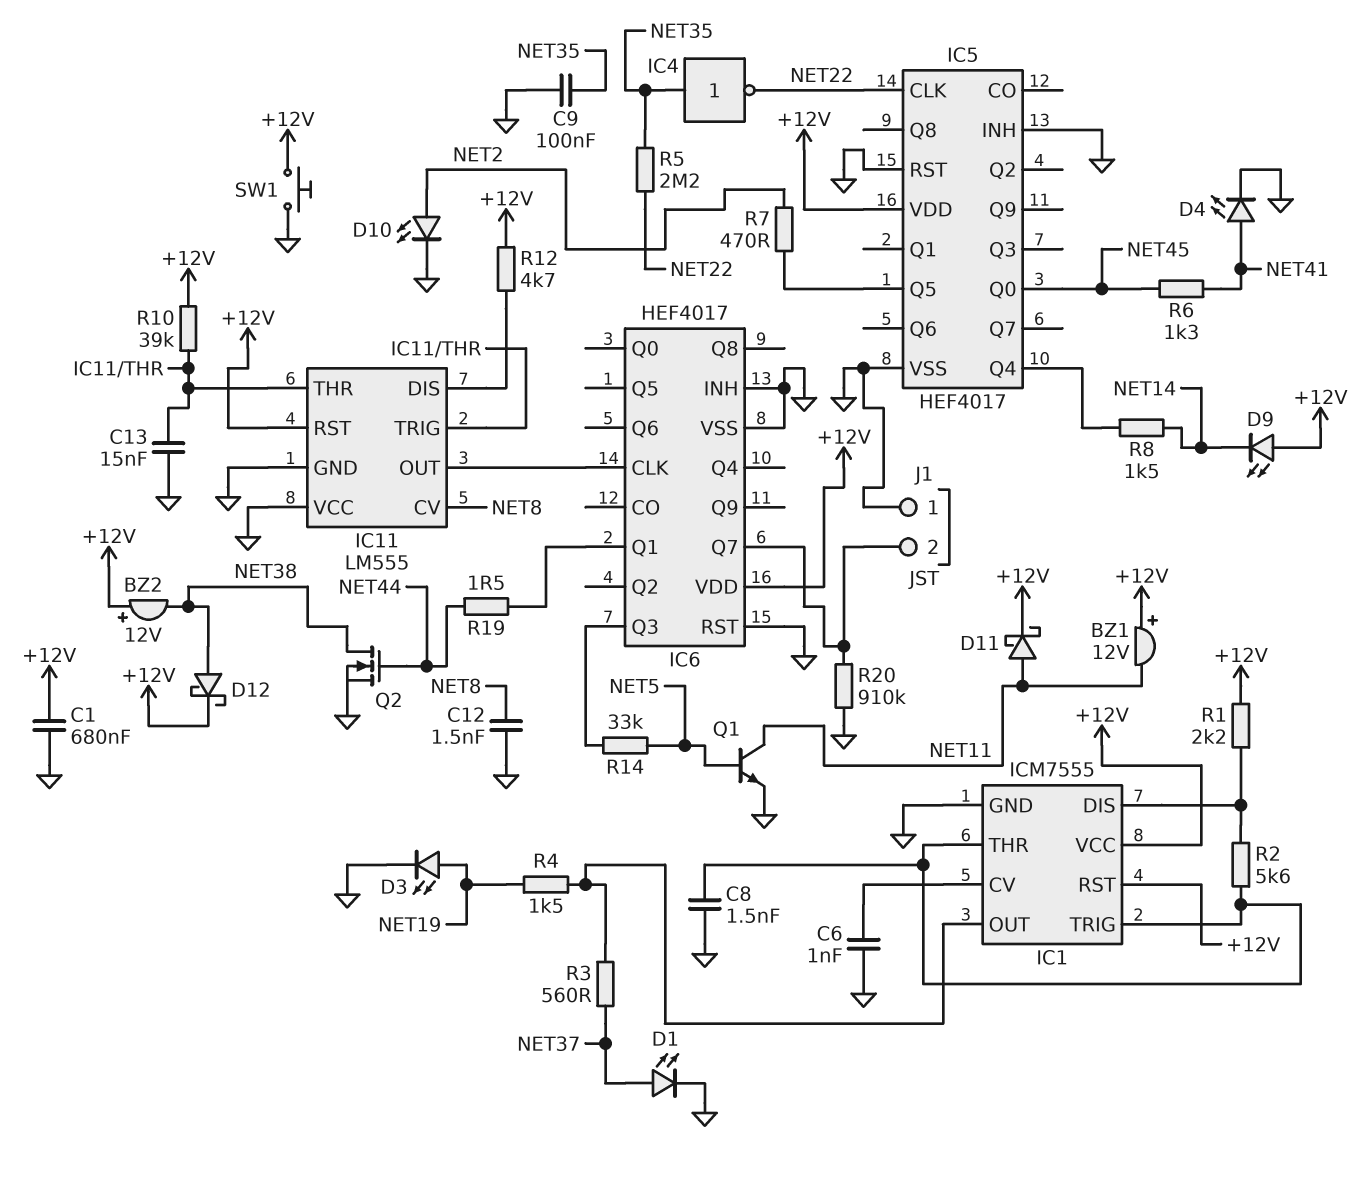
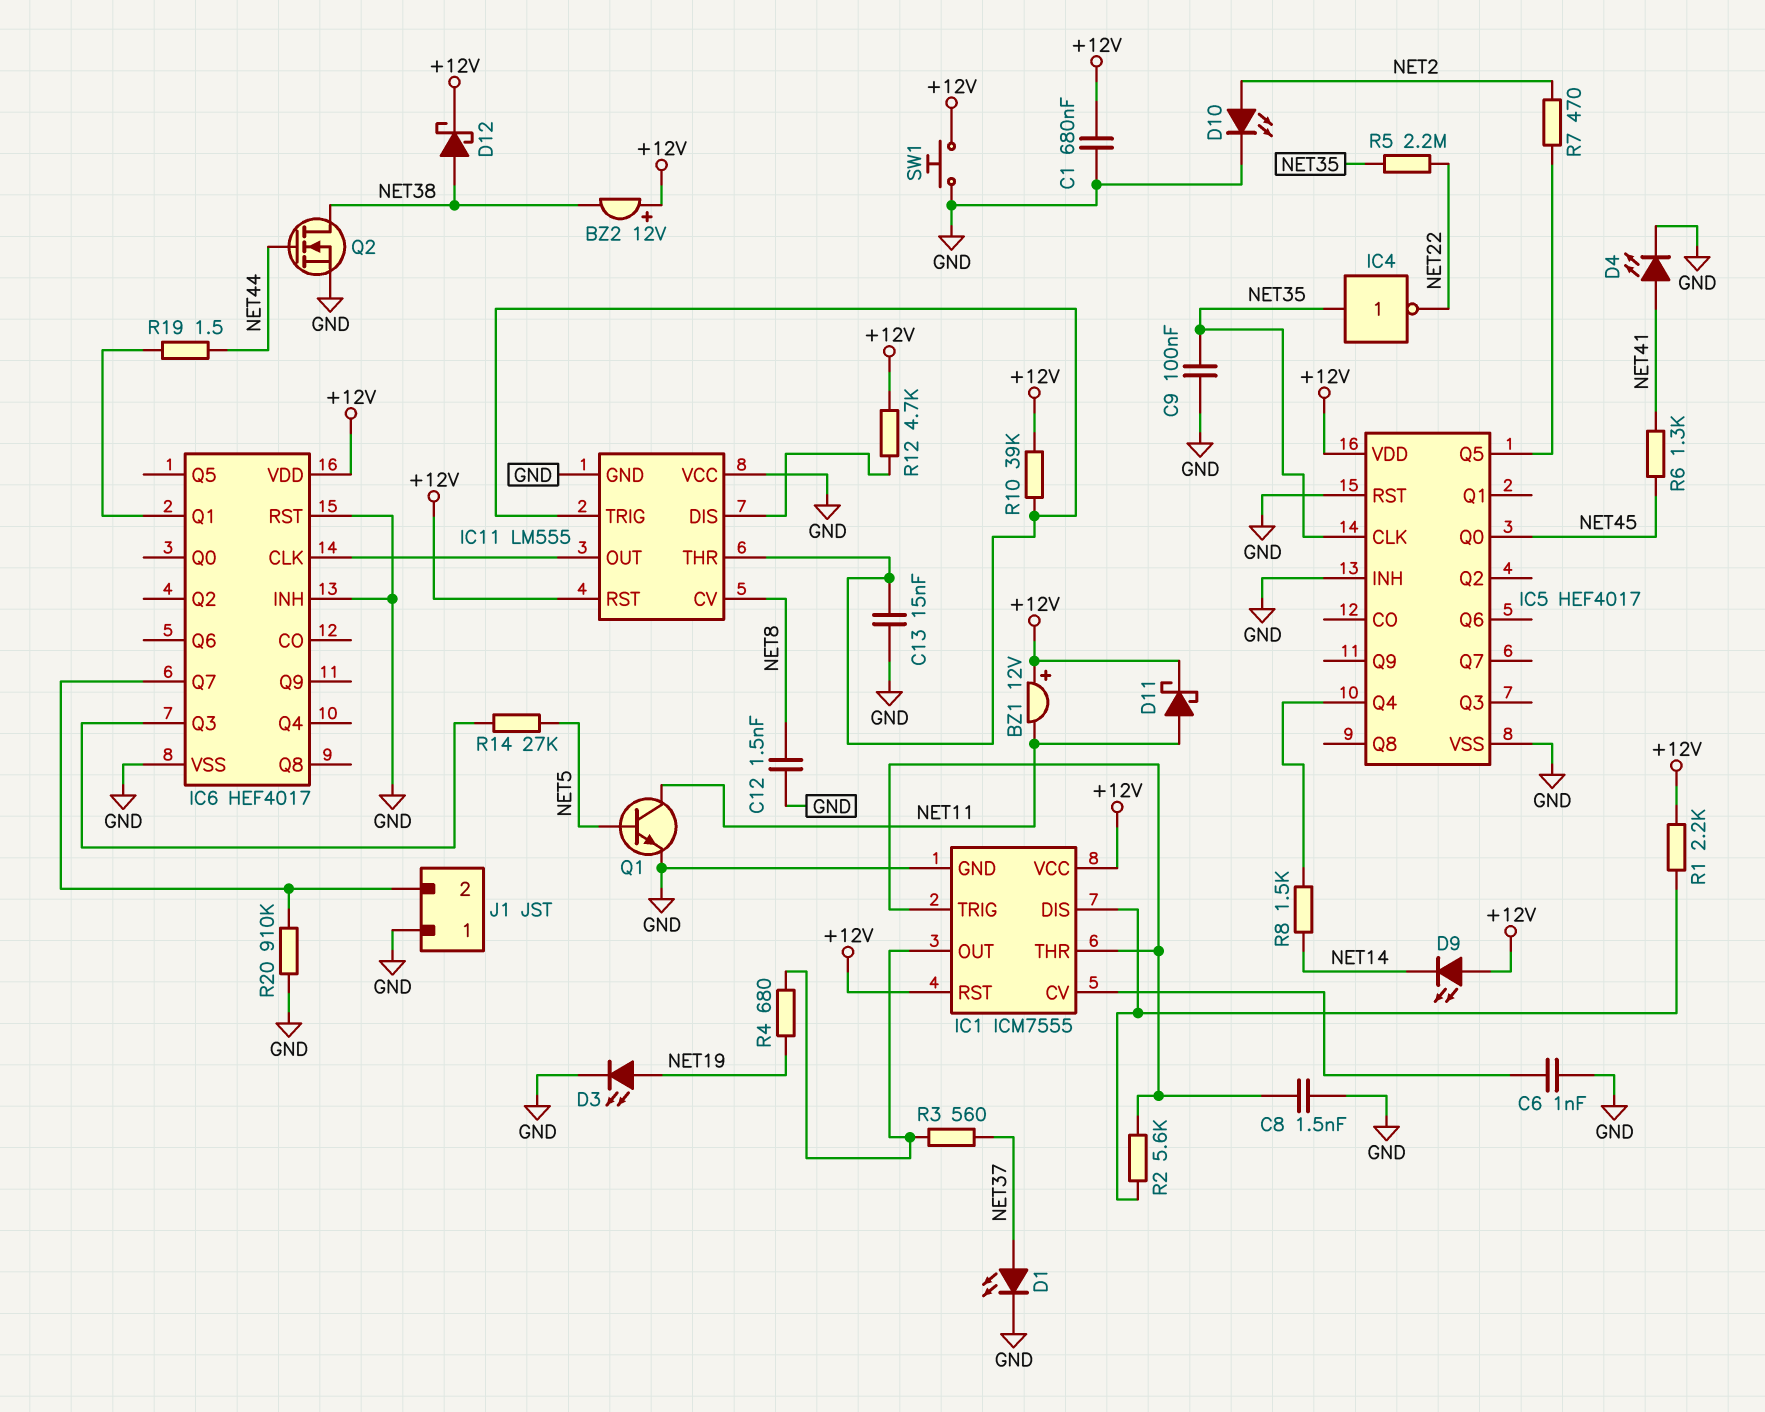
IC5 pin CLK: NET22 -> NET35
R4: 1.5k (IC1/OUT, NET19) -> 680 (IC1/OUT, NET19)
R14: 33k (IC6/Q3, NET5) -> 27k (IC6/Q3, NET5)

